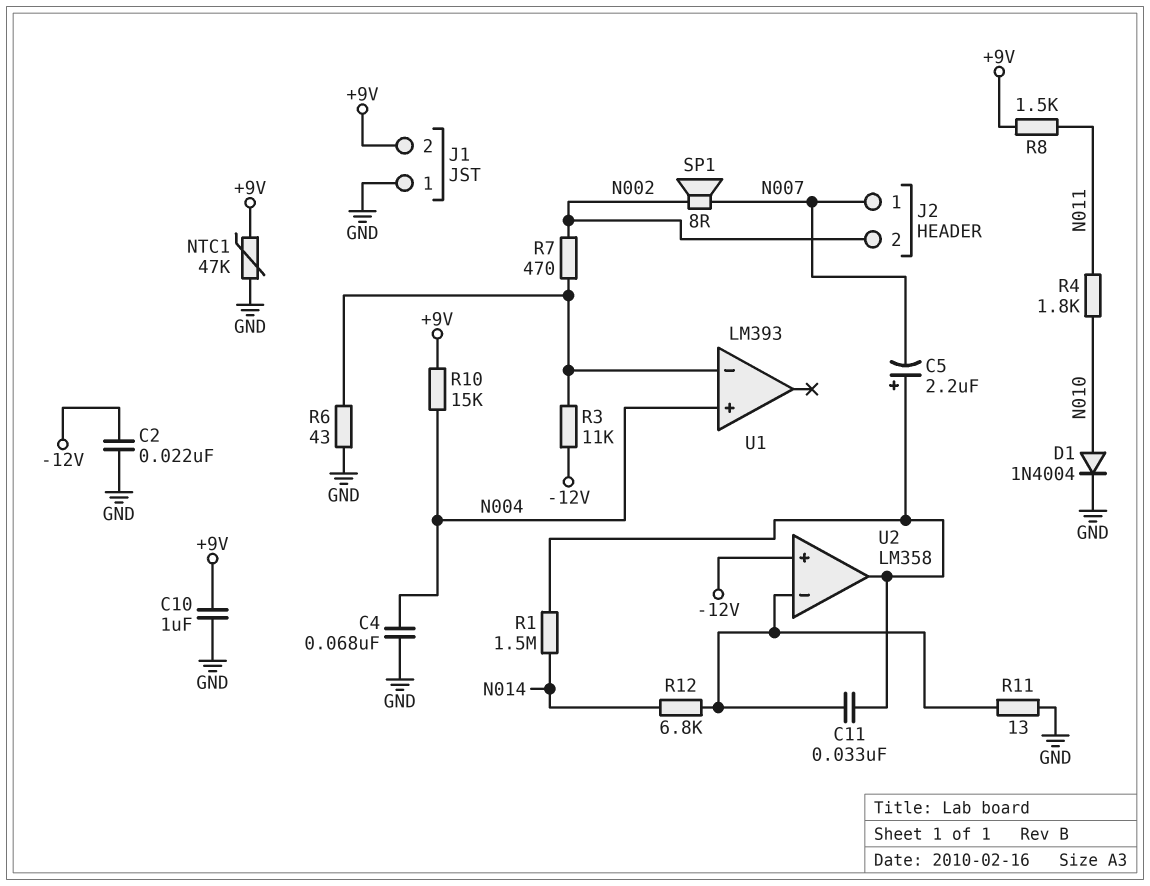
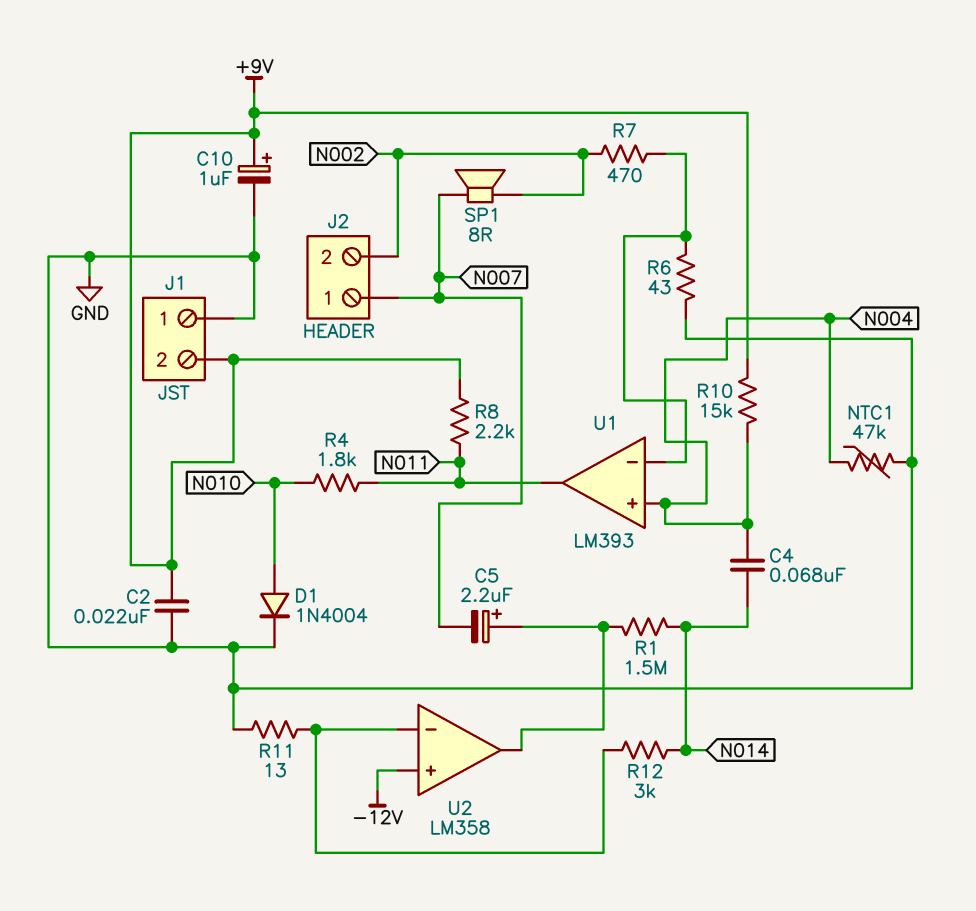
C2: 22nF (-12V, GND) -> 22nF (+9V, GND)
C4: 68nF (GND, N004) -> 68nF (N004, N014)
C10: 1uF (+9V, GND) -> 1uF (plus +9V, minus GND)
C11: 33nF (U2/in-, U2/out) -> none
NTC1: 47k (+9V, GND) -> 47k (GND, N004)
R3: 11k (-12V, U1/in-) -> none
R8: 1.5k (+9V, N011) -> 2.2k (+9V, N011)
R12: 6.8k (N014, U2/in-) -> 3k (N014, U2/in-)
U1 pin out: none -> N011

